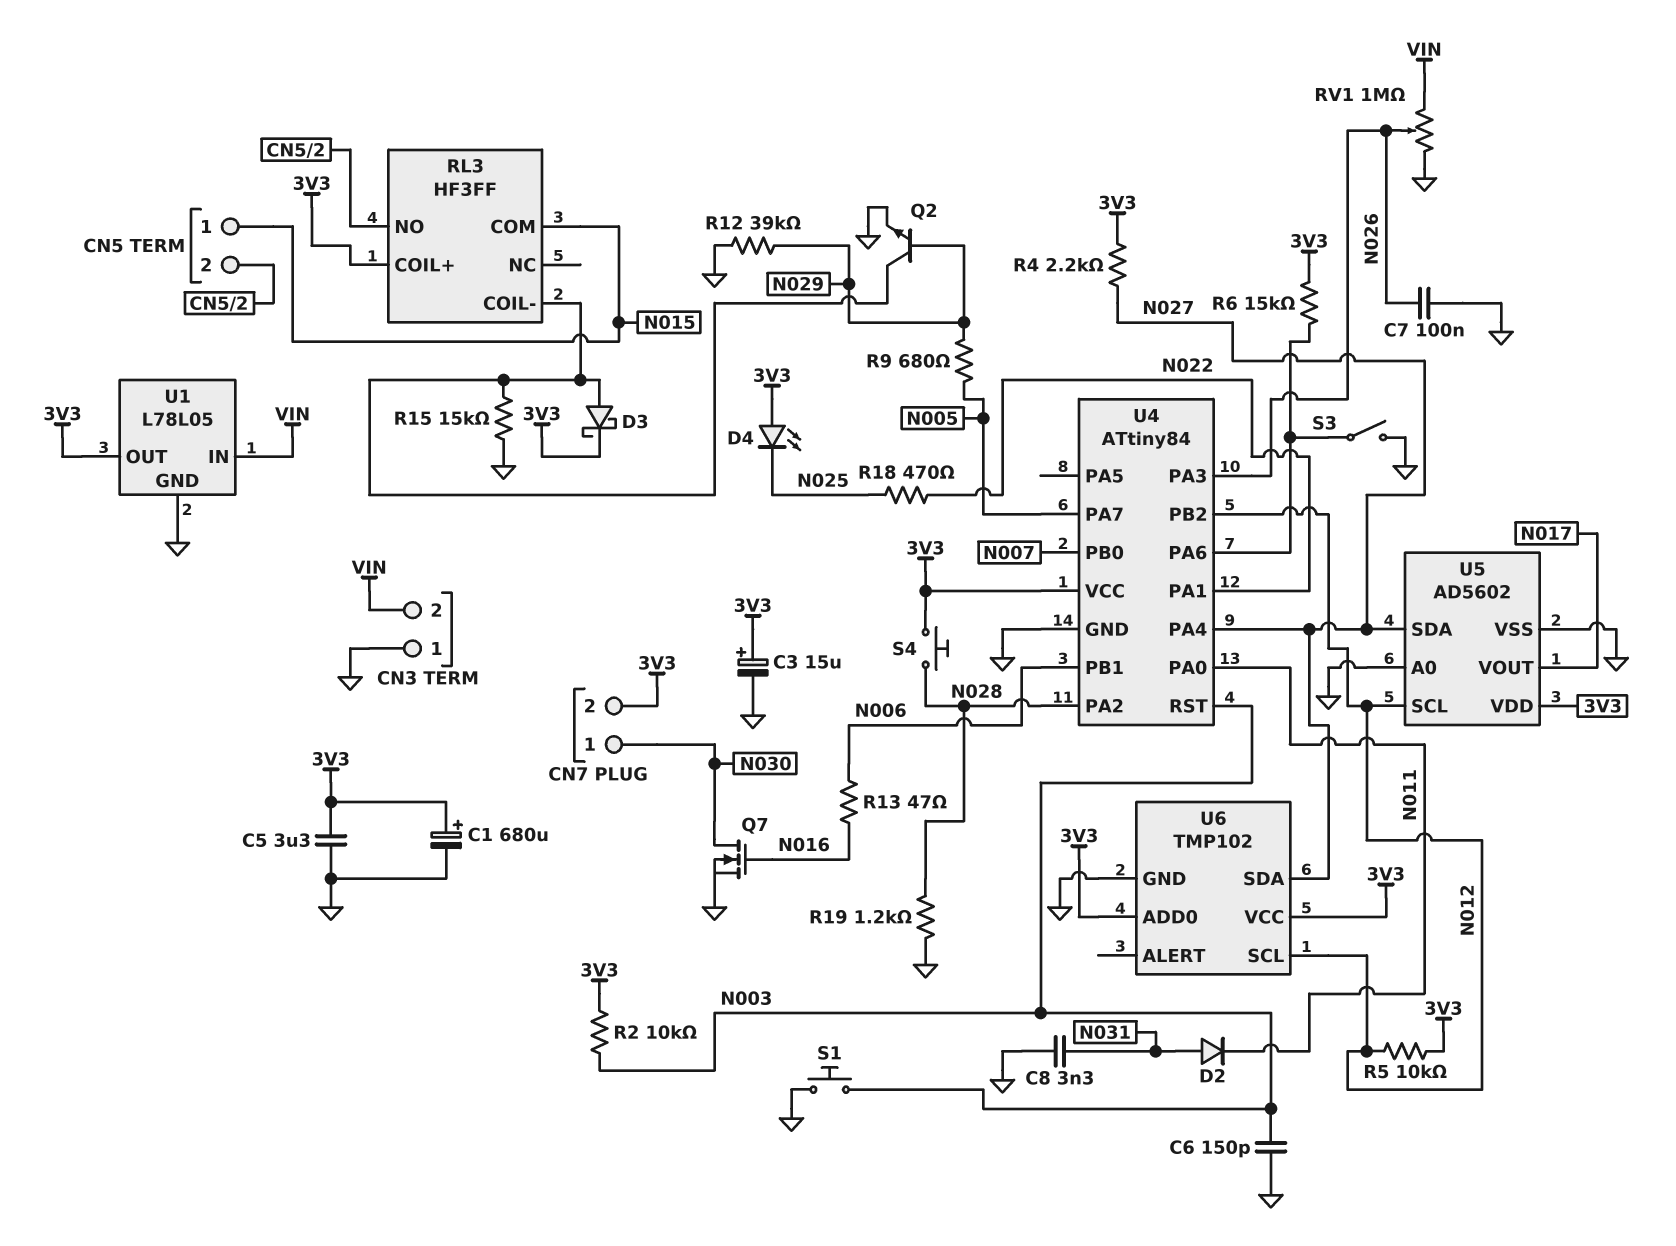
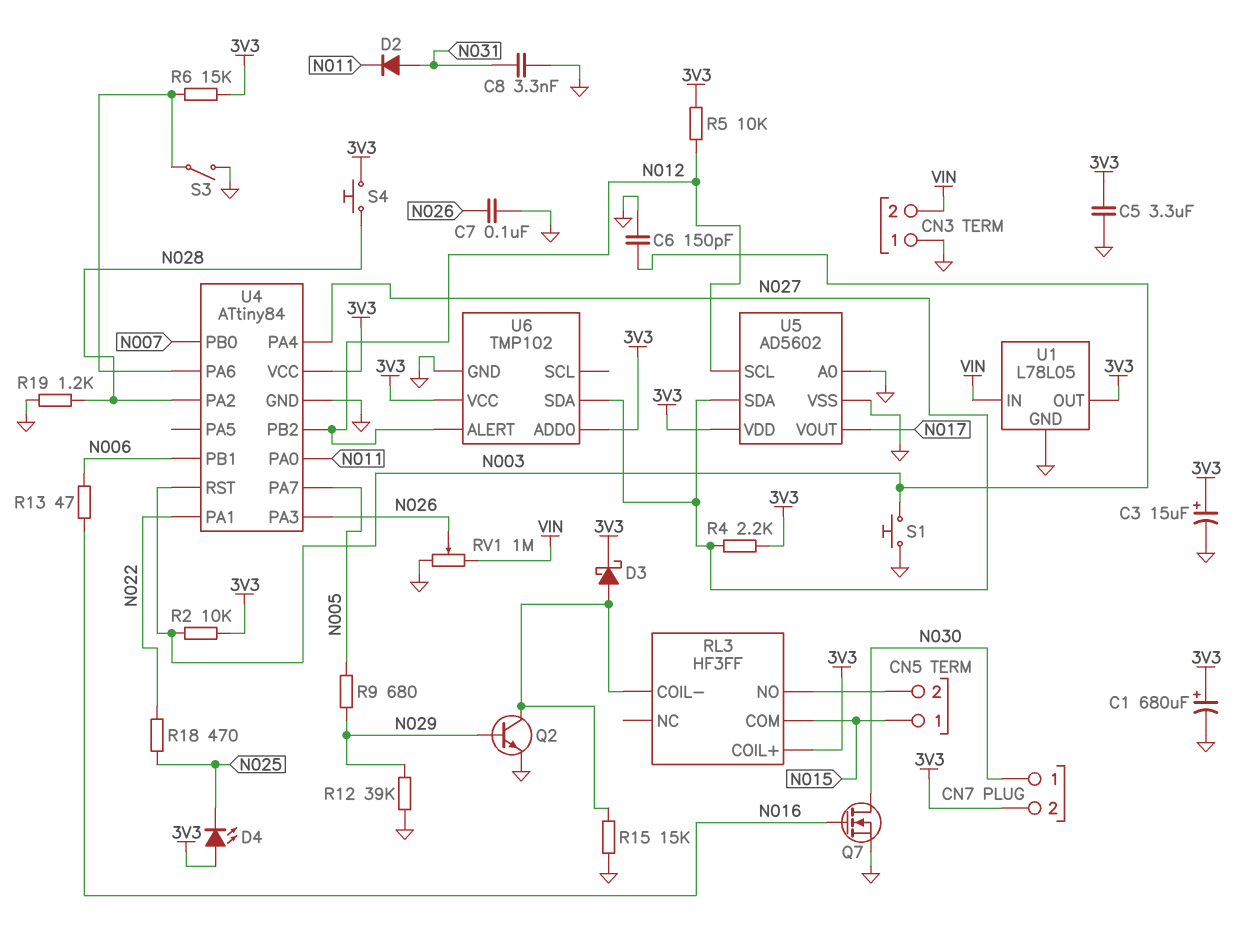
U6 pin ALERT: none -> N012
U6 pin SCL: N012 -> none

